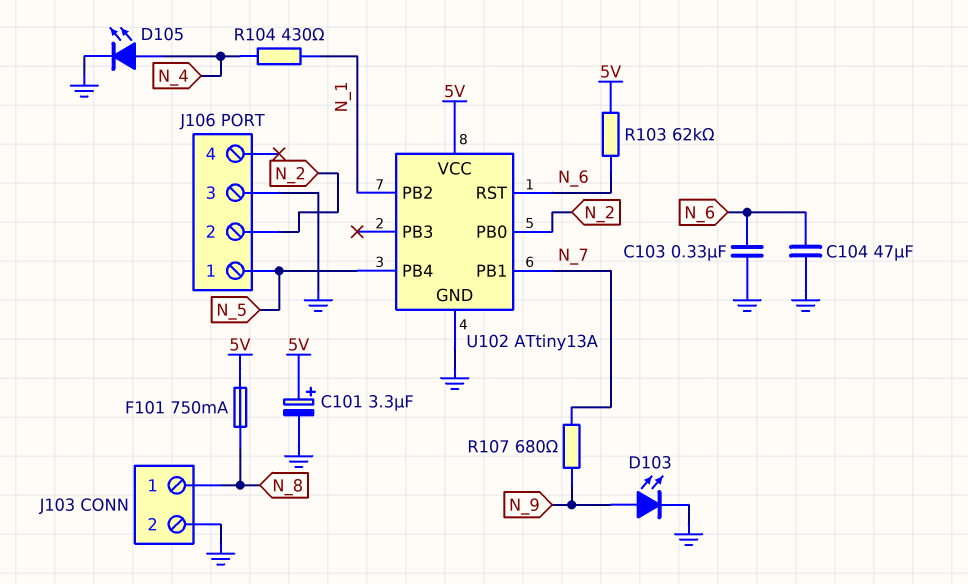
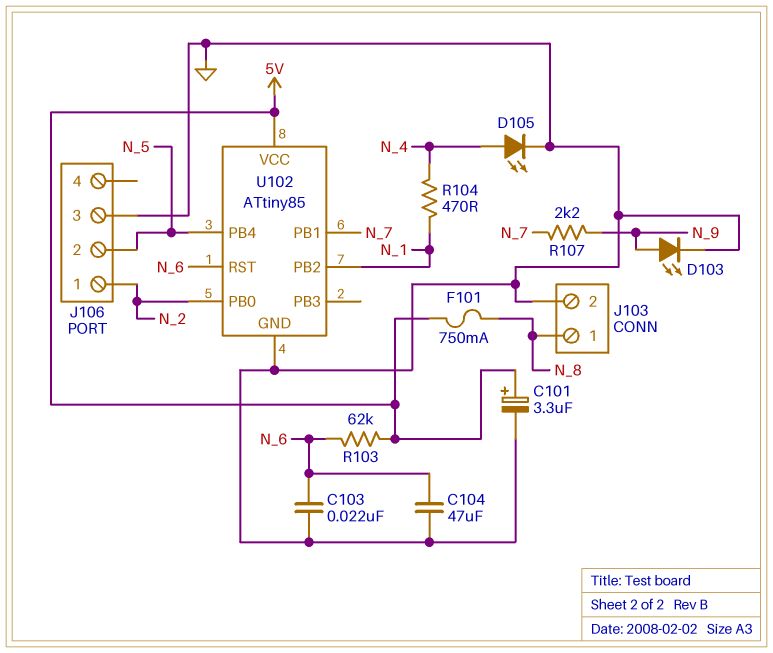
C103: 330nF (GND, N_6) -> 22nF (GND, N_6)
J106 pin 1: N_5 -> N_2
J106 pin 2: N_2 -> N_5
R104: 430 (N_1, N_4) -> 470 (N_1, N_4)
R107: 680 (N_7, N_9) -> 2.2k (N_7, N_9)
U102: ATtiny13A -> ATtiny85

